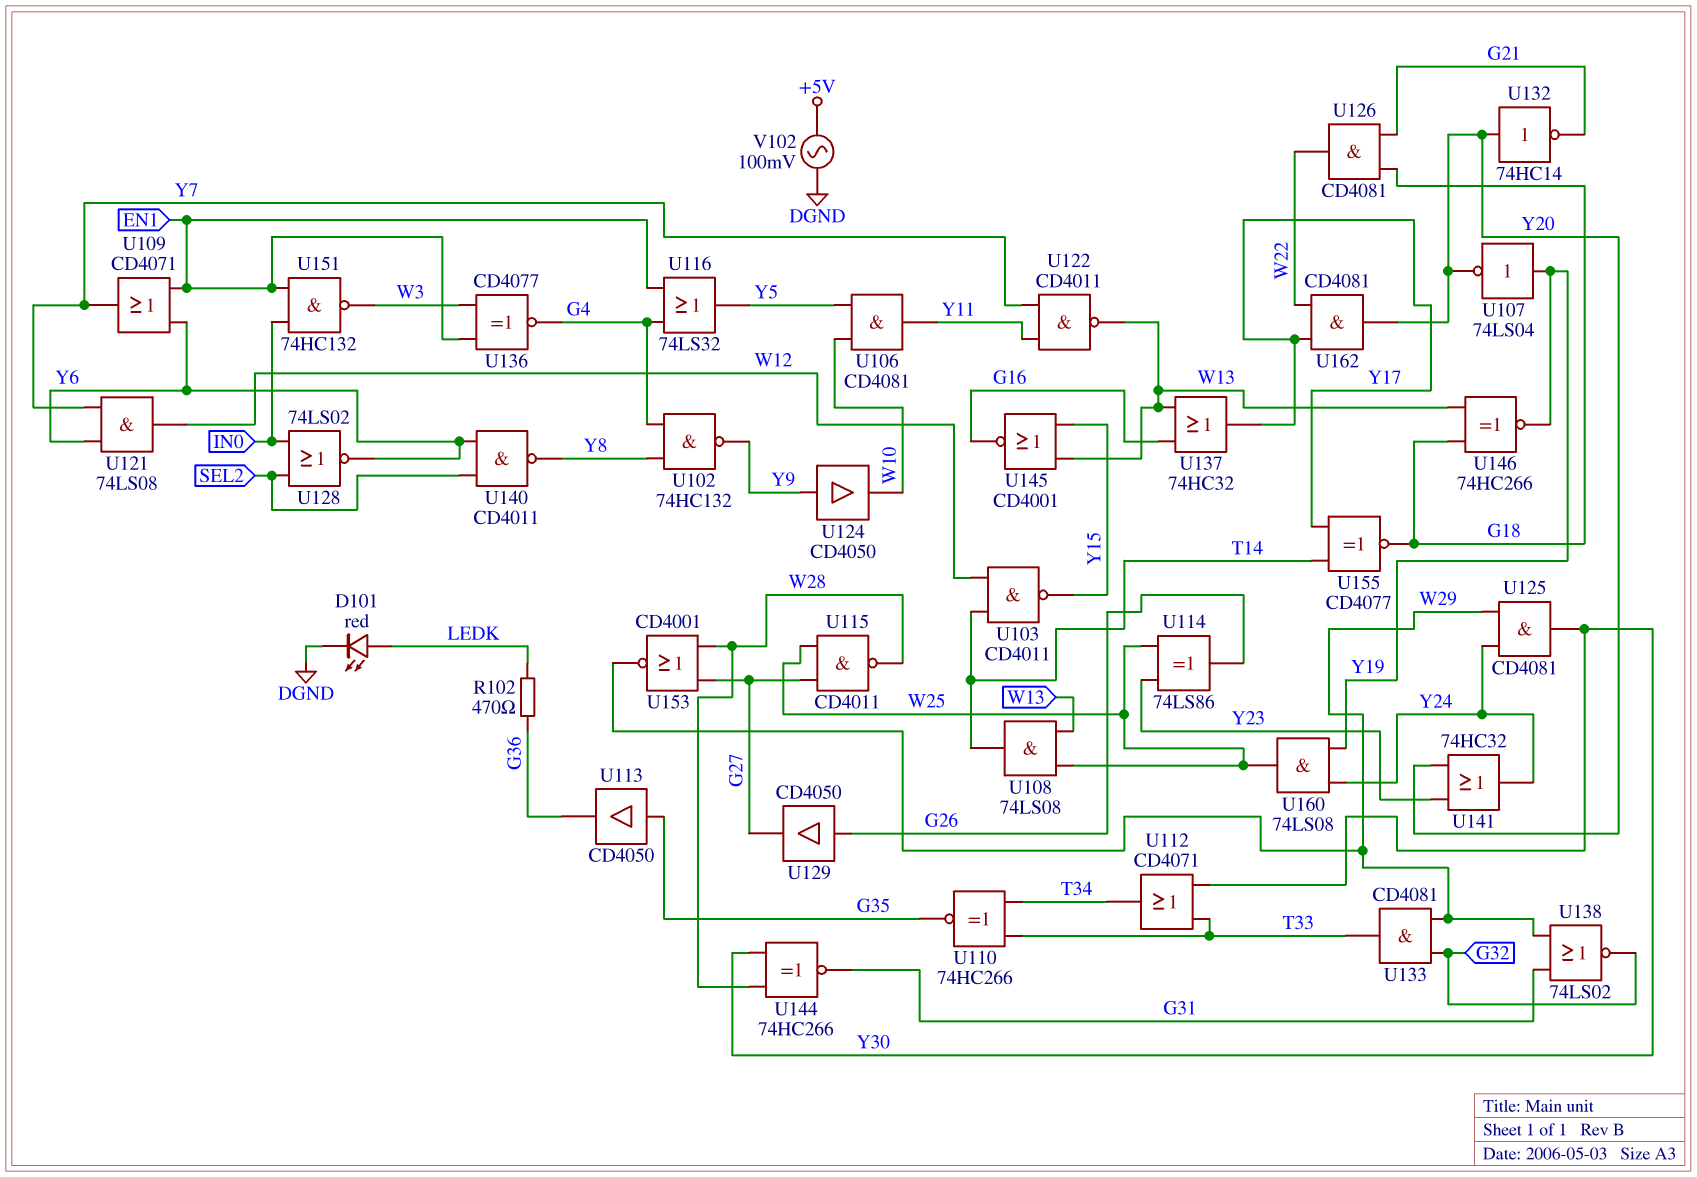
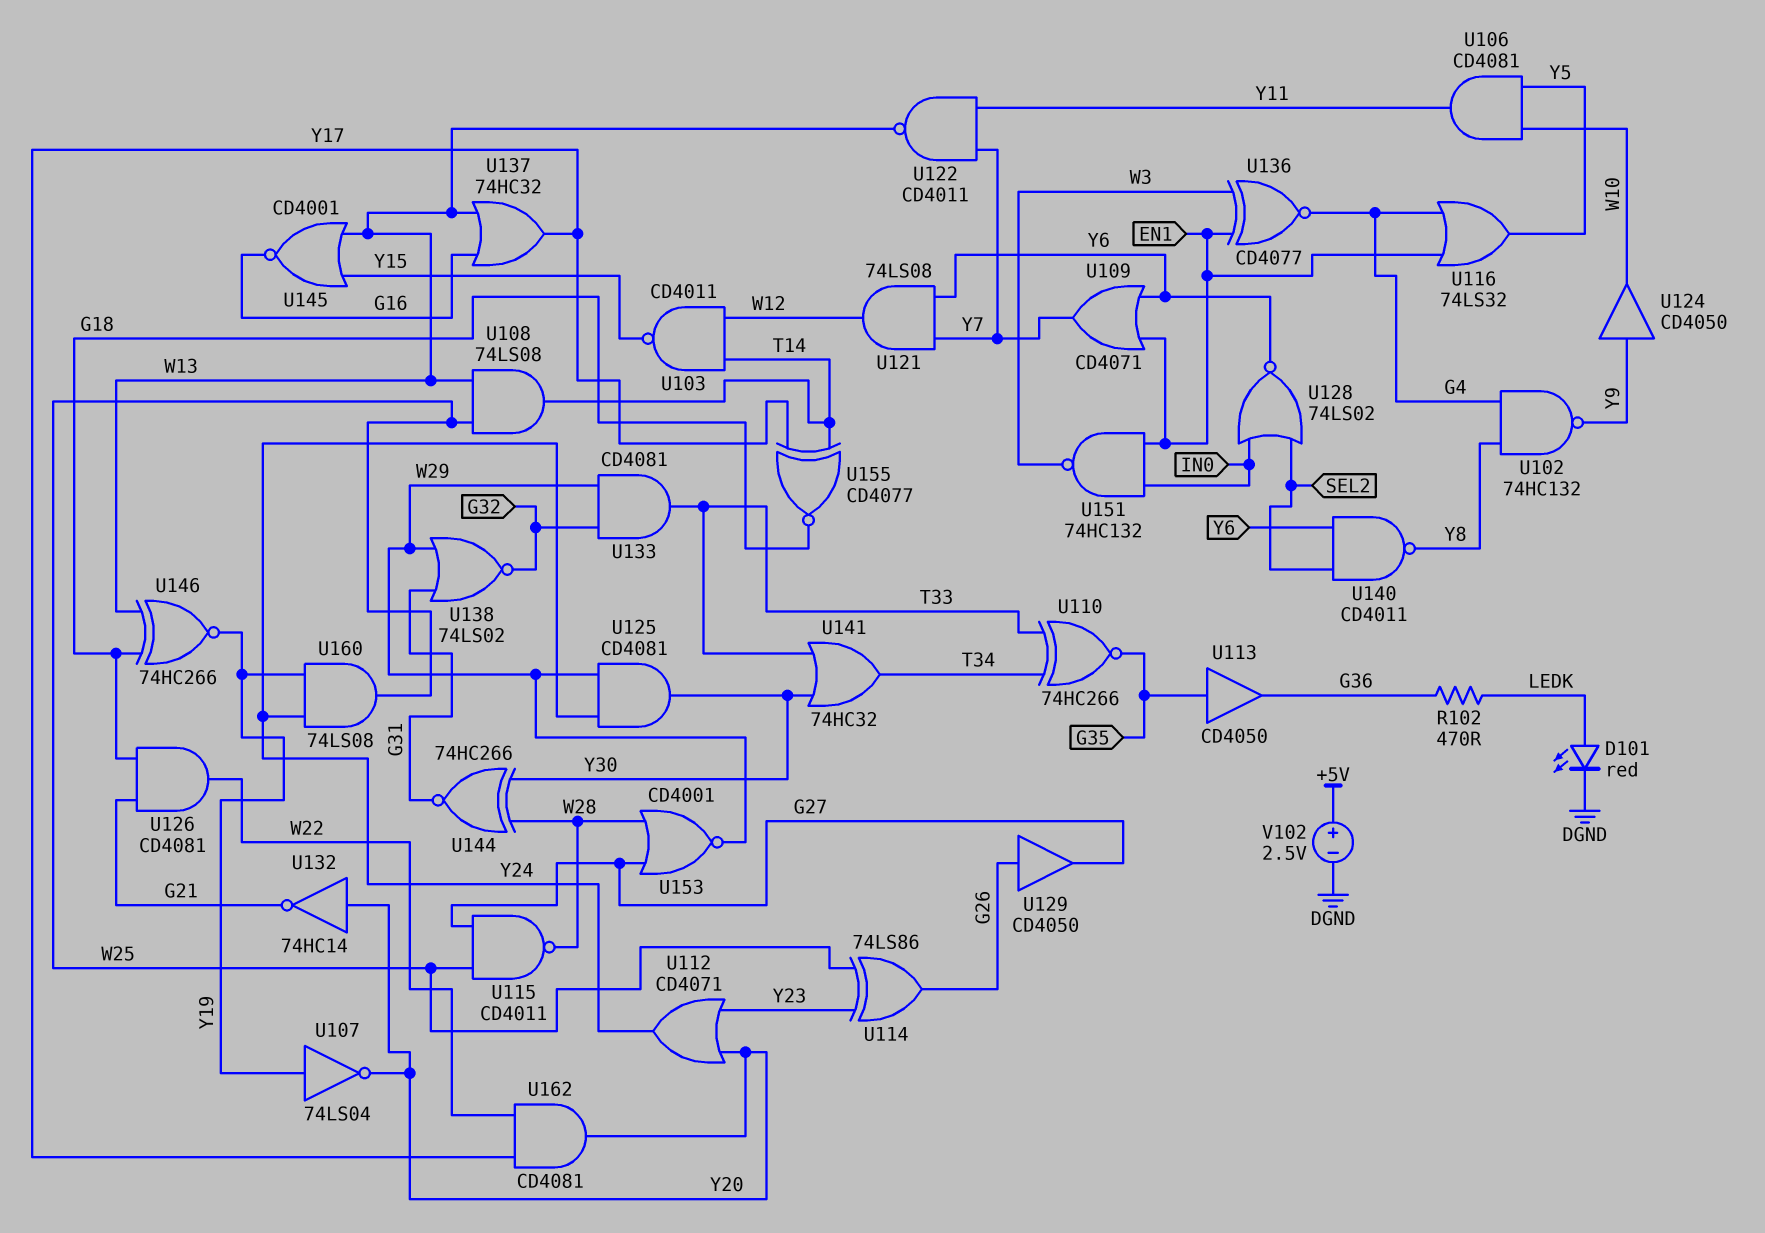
U112: OR CD4071 (in T33, in Y30, out T34) -> OR CD4071 (in Y20, in Y23, out Y24)
U141: OR 74HC32 (in Y20, in Y23, out Y24) -> OR 74HC32 (in T33, in Y30, out T34)
V102: AC 100mV (+5V, DGND) -> 2.5V (plus +5V, minus DGND)

